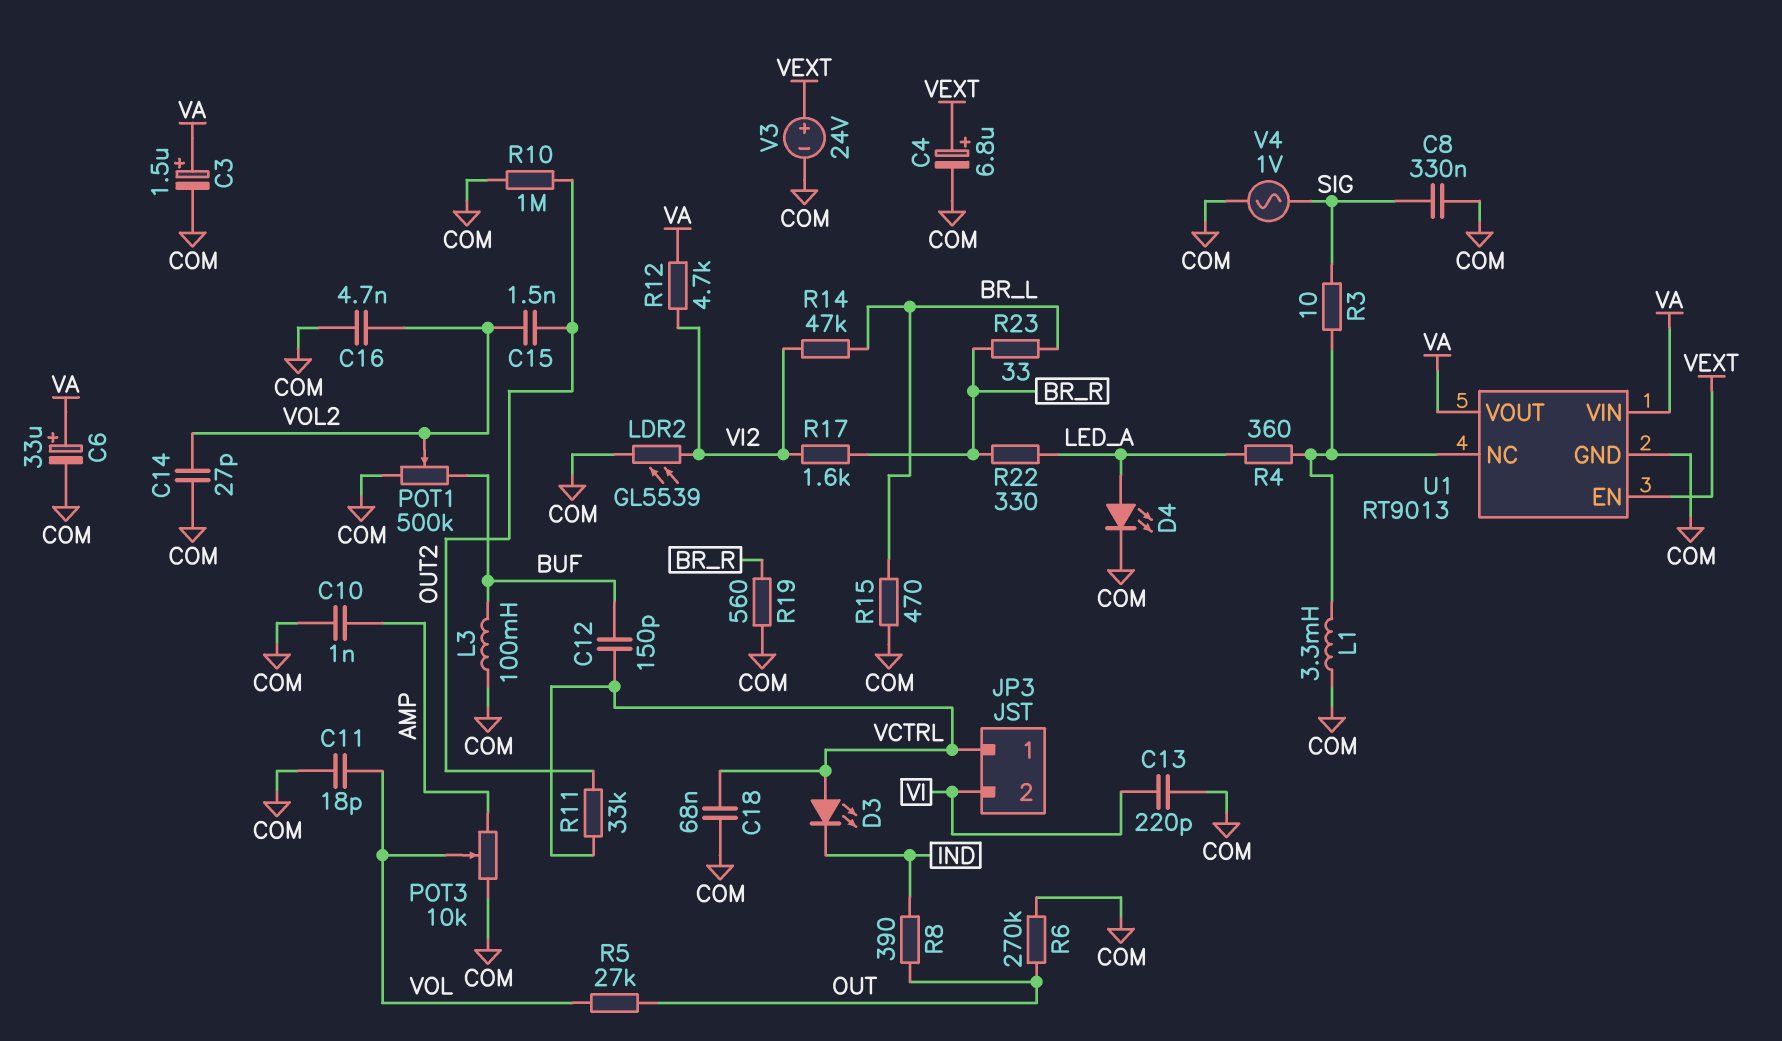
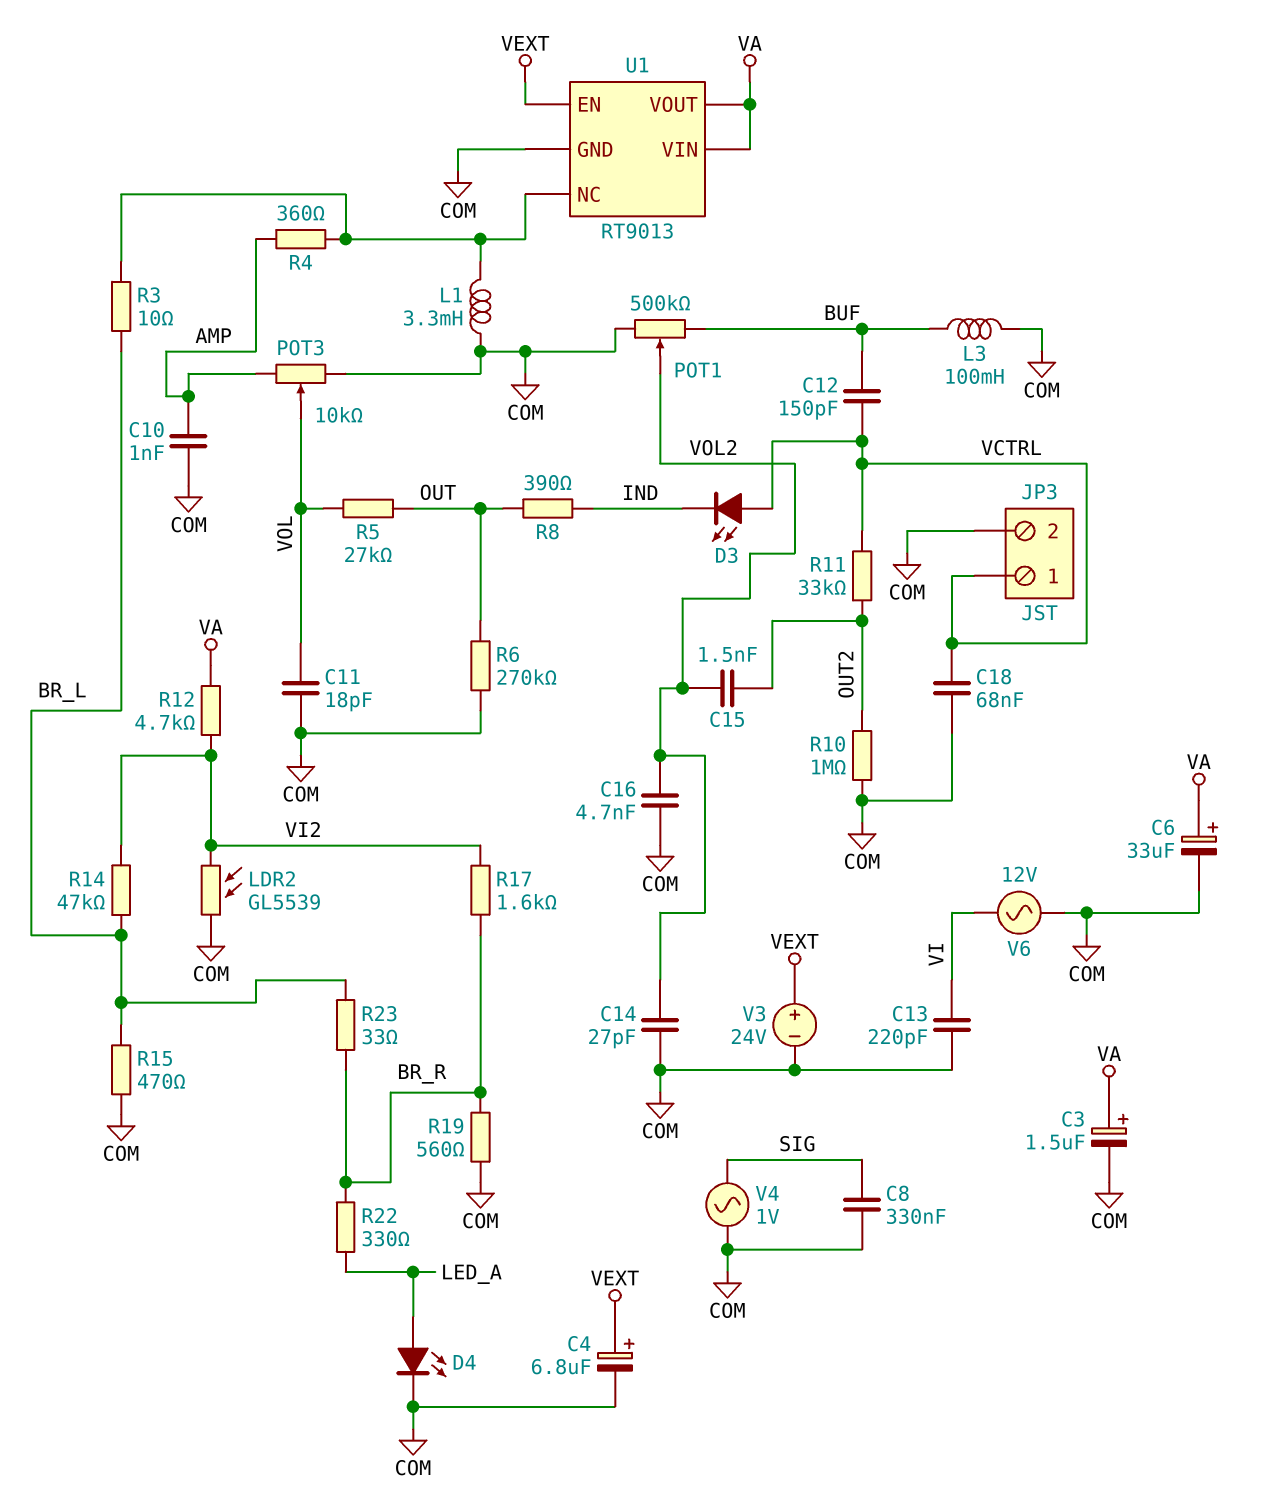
JP3 pin 2: VI -> COM
R3: 10 (SIG, U1/NC) -> 10 (BR_L, U1/NC)
R4: 360 (LED_A, U1/NC) -> 360 (AMP, U1/NC)
V6: none -> AC 12V (COM, VI)

